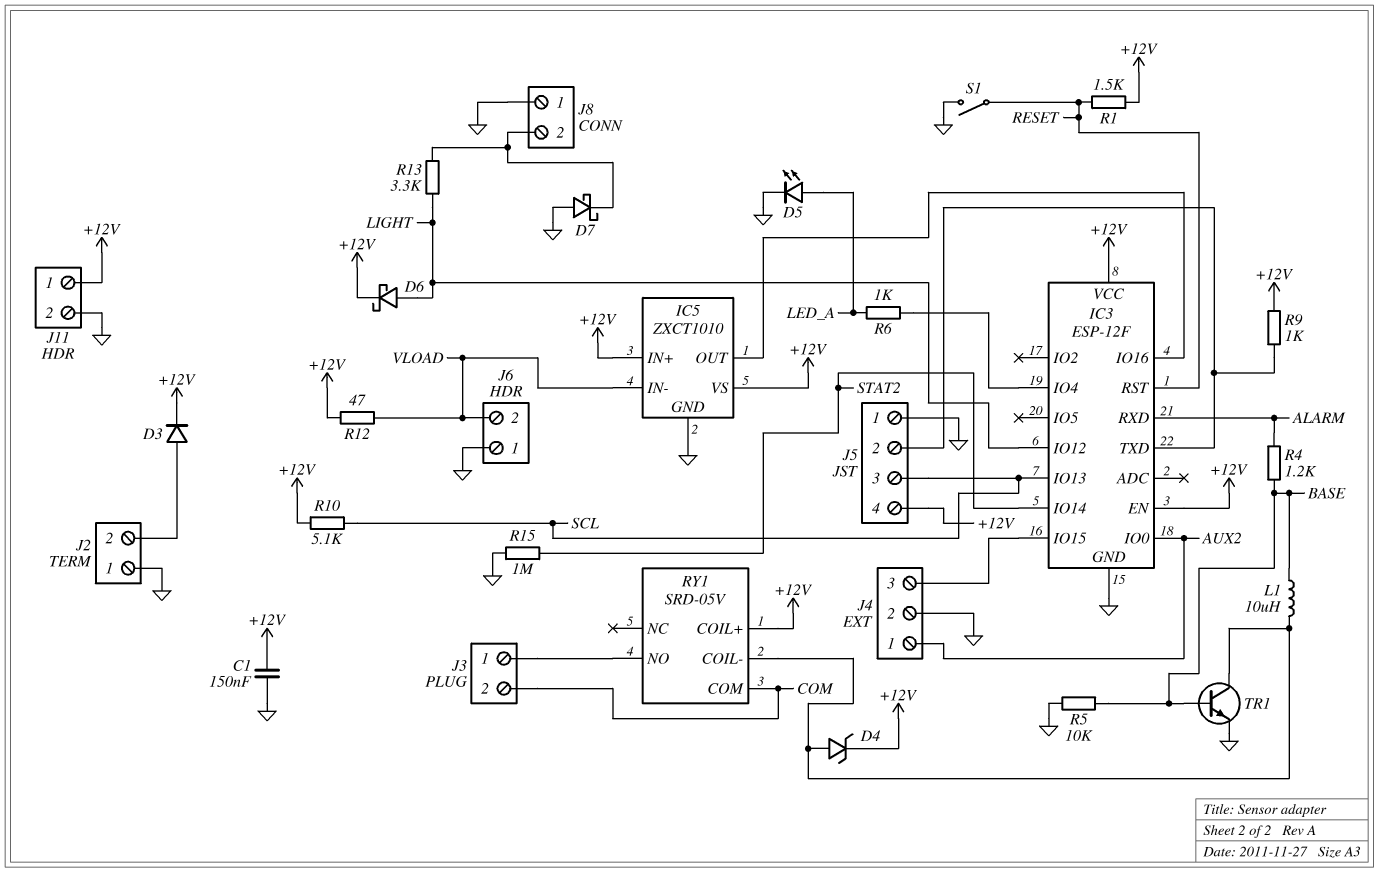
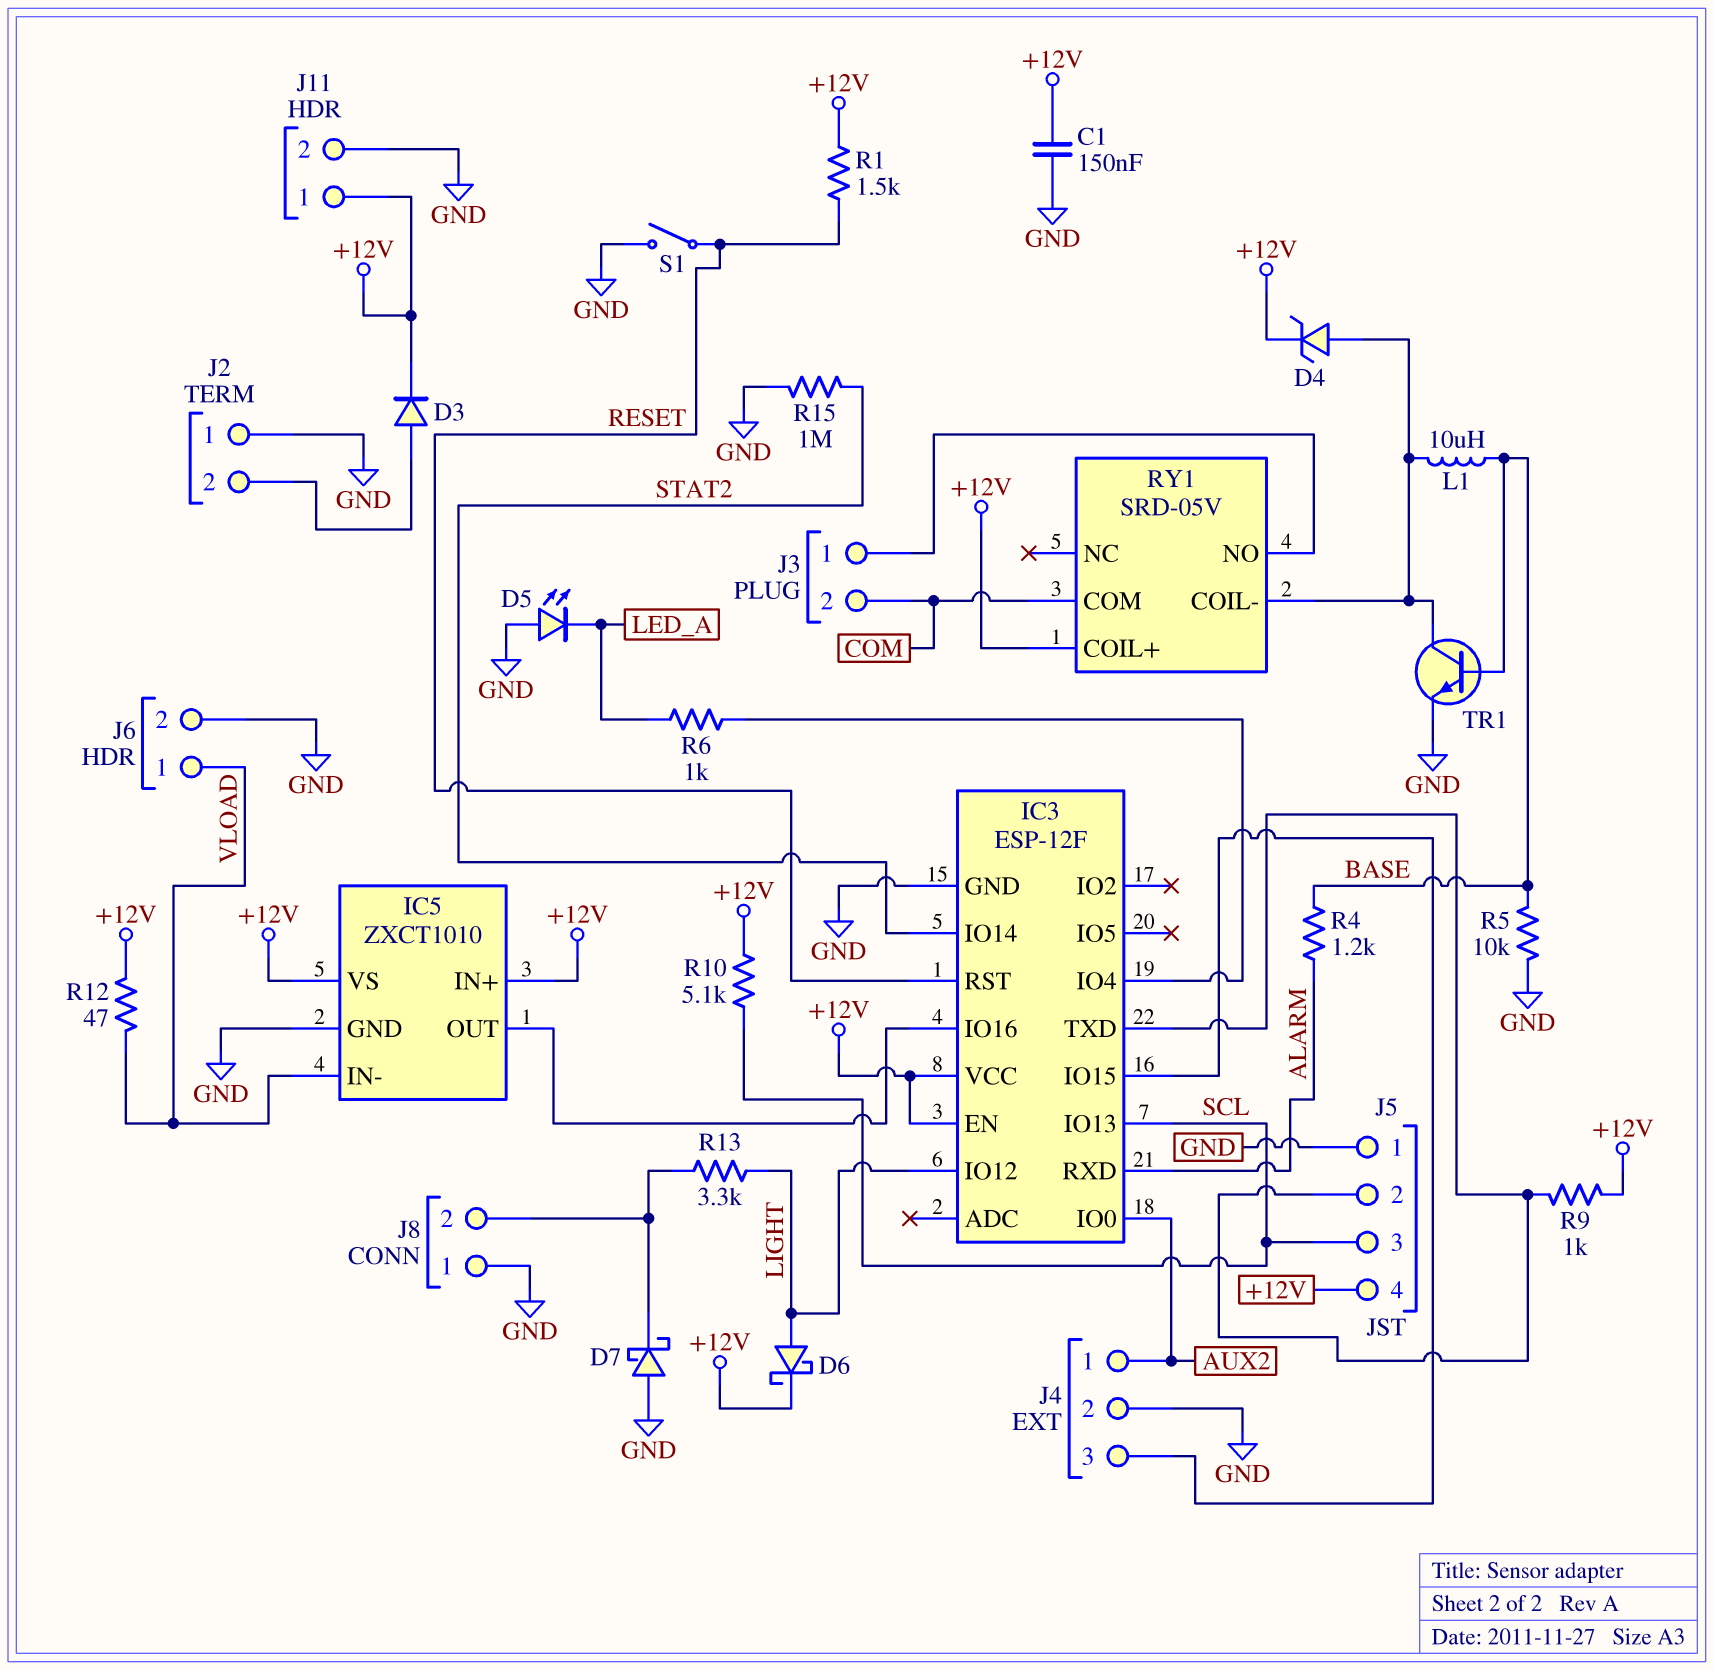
D5: LED (A LED_A, K GND) -> LED (A GND, K LED_A)
J6 pin 1: GND -> VLOAD
J6 pin 2: VLOAD -> GND

